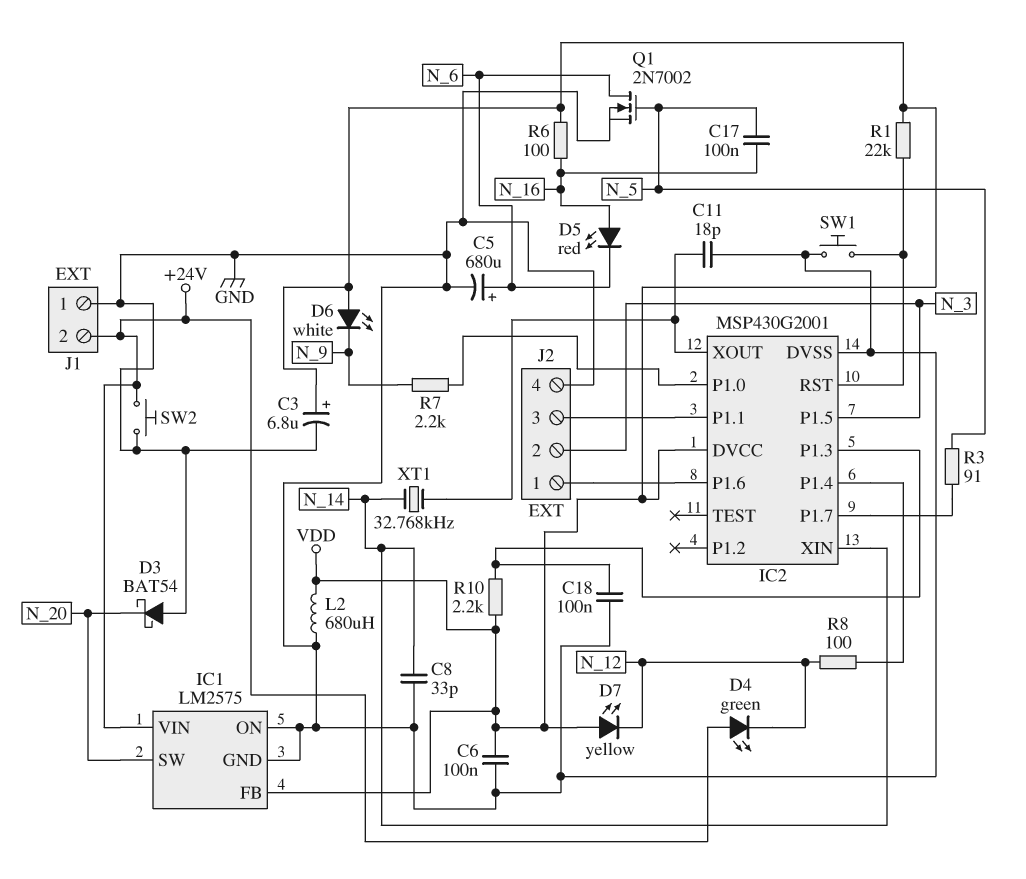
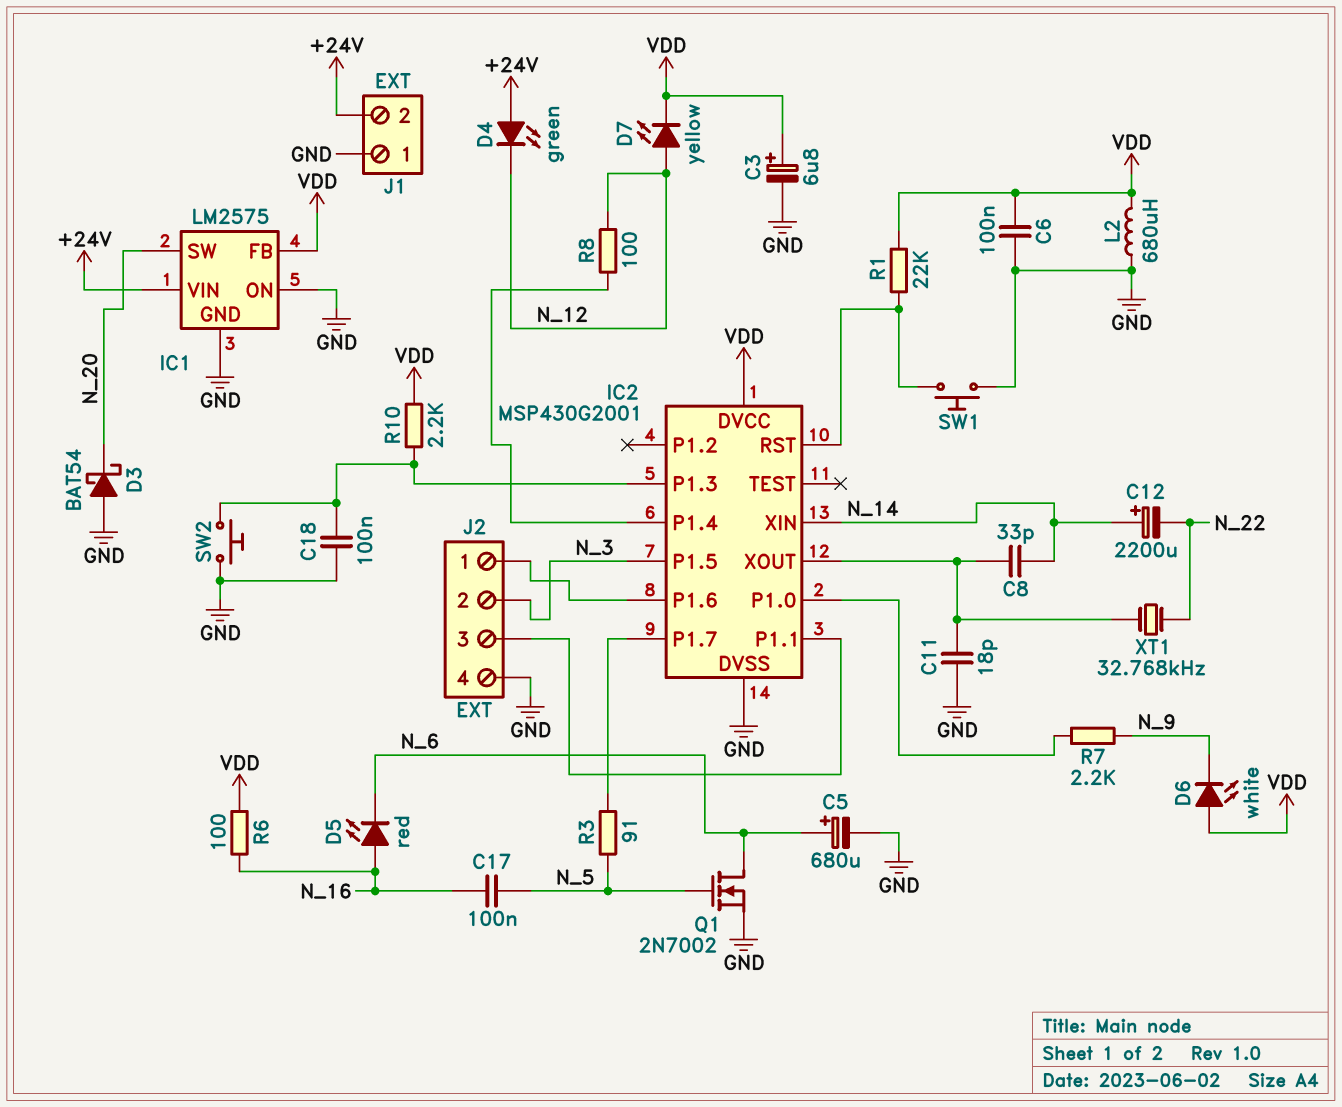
C8: 33pF (GND, N_14) -> 33pF (IC2/XOUT, N_14)
C12: none -> 2200uF (plus N_14, minus N_22)
D7: LED yellow (A VDD, K N_12) -> LED yellow (A N_12, K VDD)
SW2: button (+24V, GND) -> button (GND, IC2/P1.3)
XT1: 32.768kHz (IC2/XOUT, N_14) -> 32.768kHz (IC2/XOUT, N_22)

